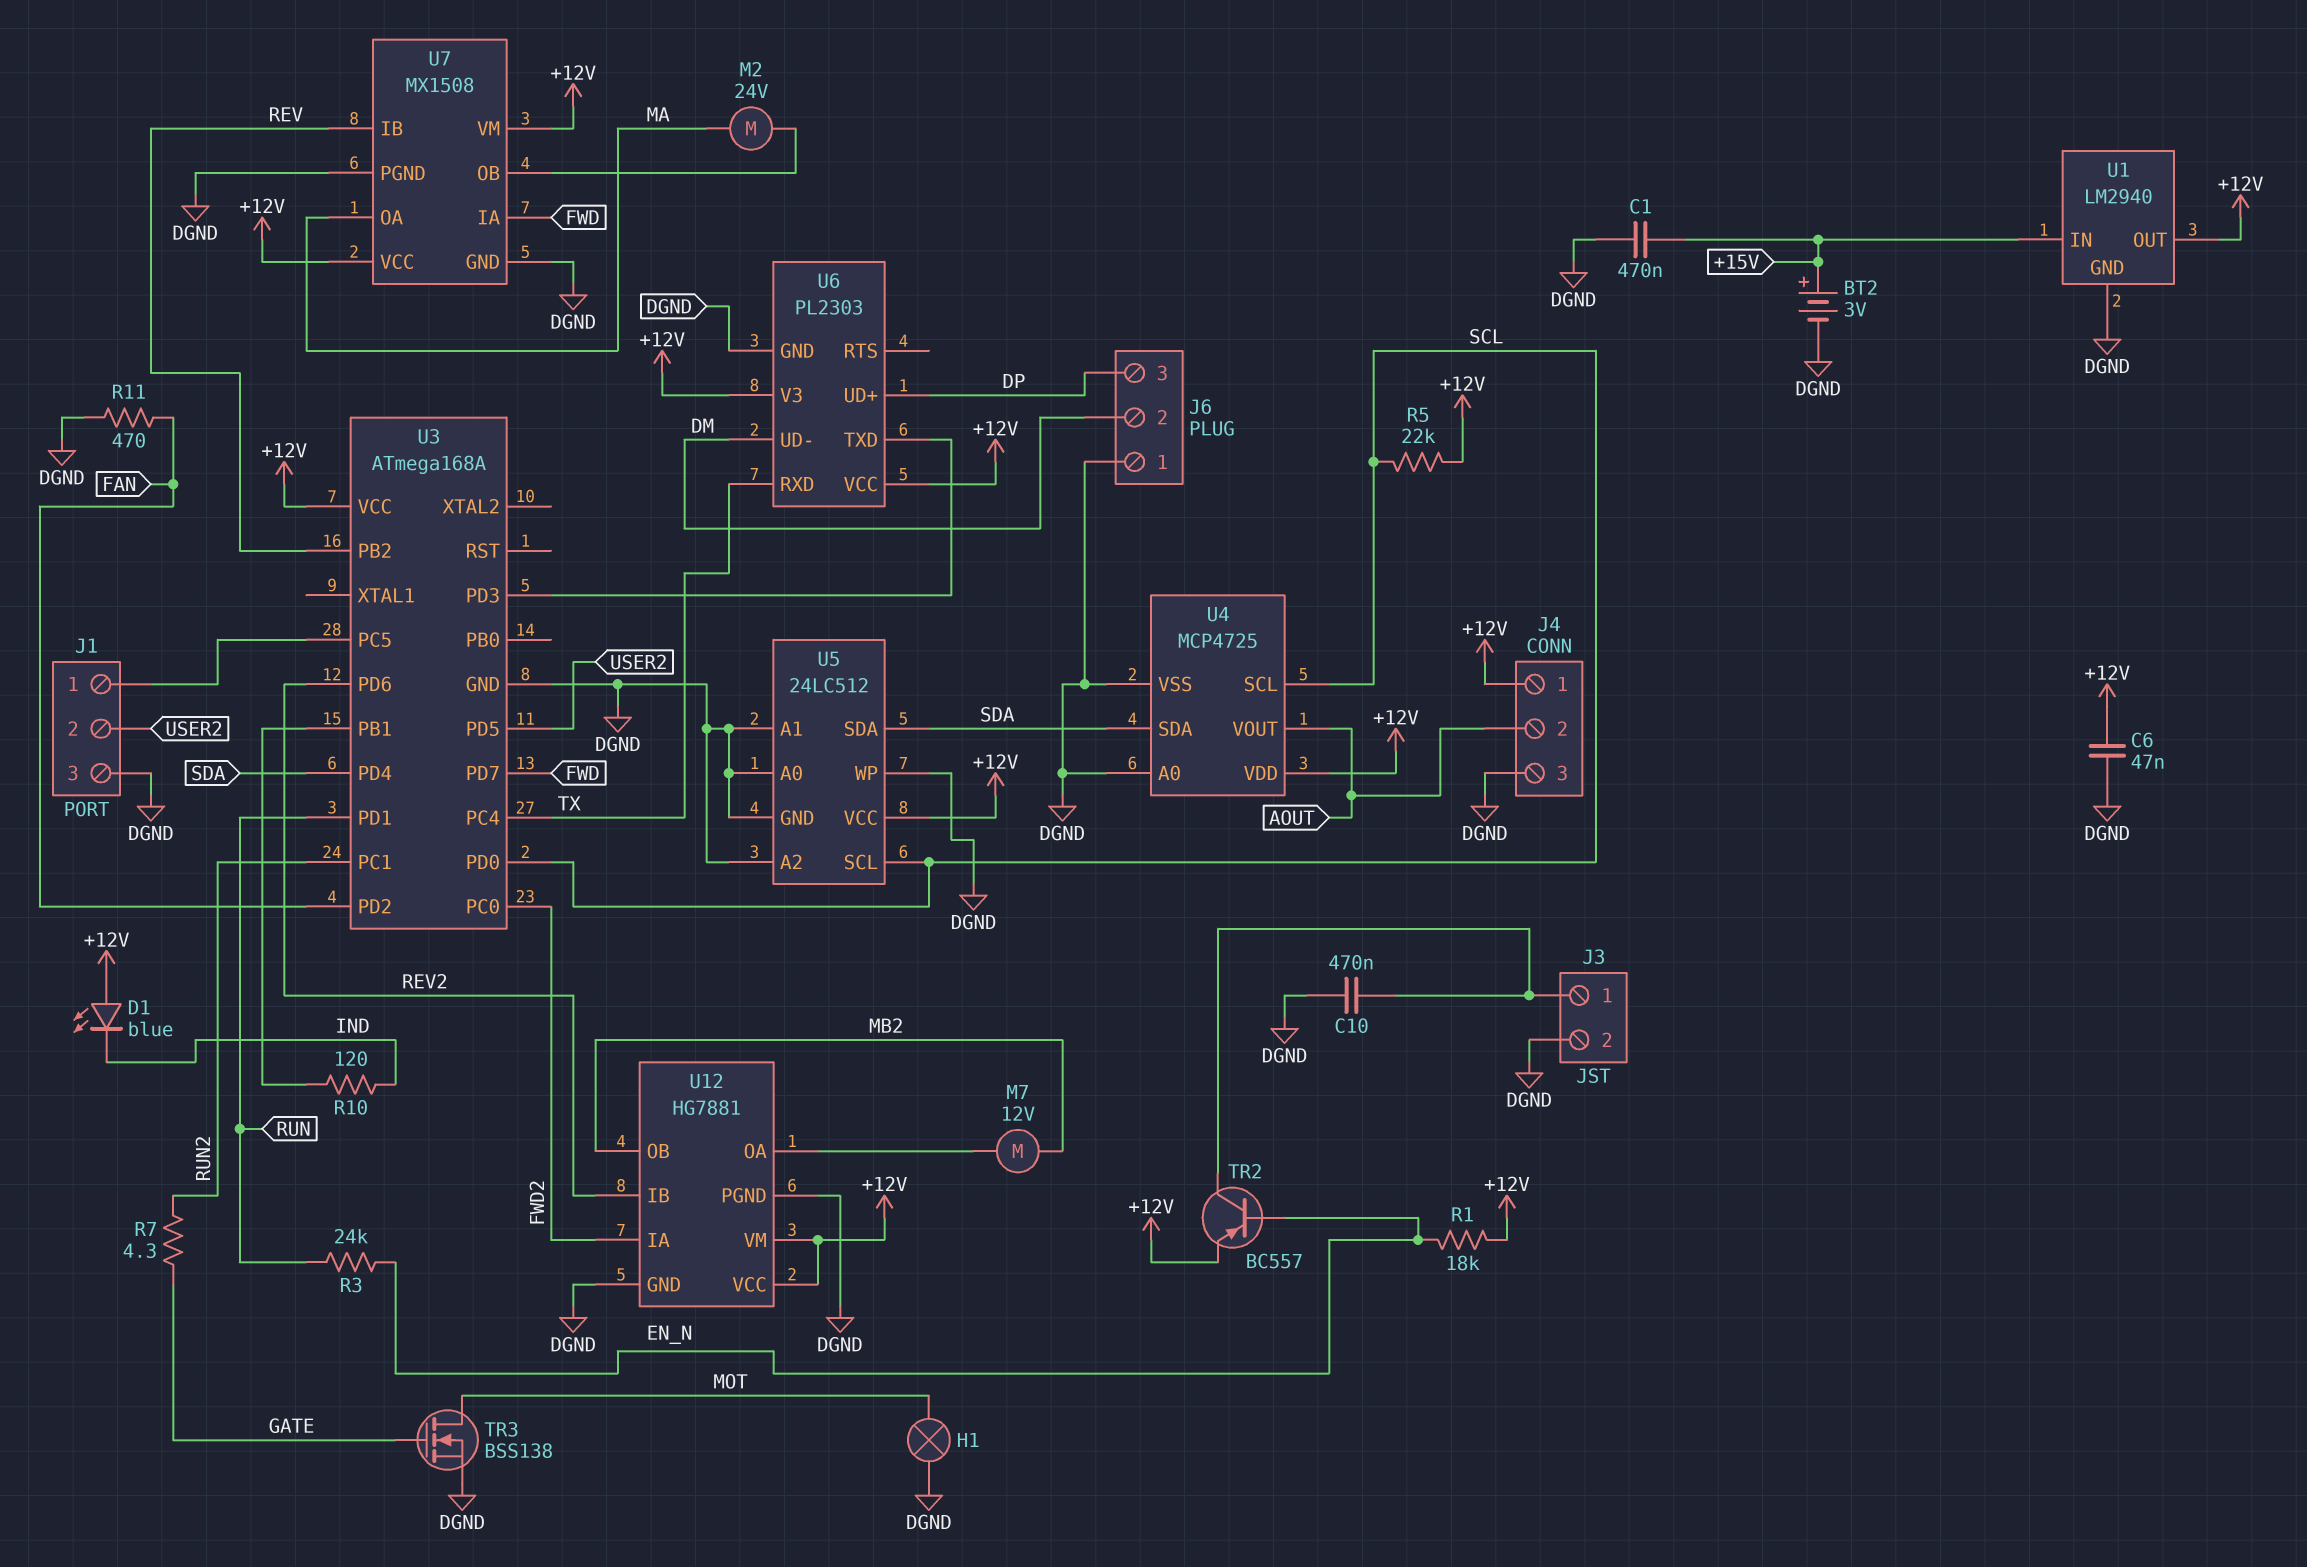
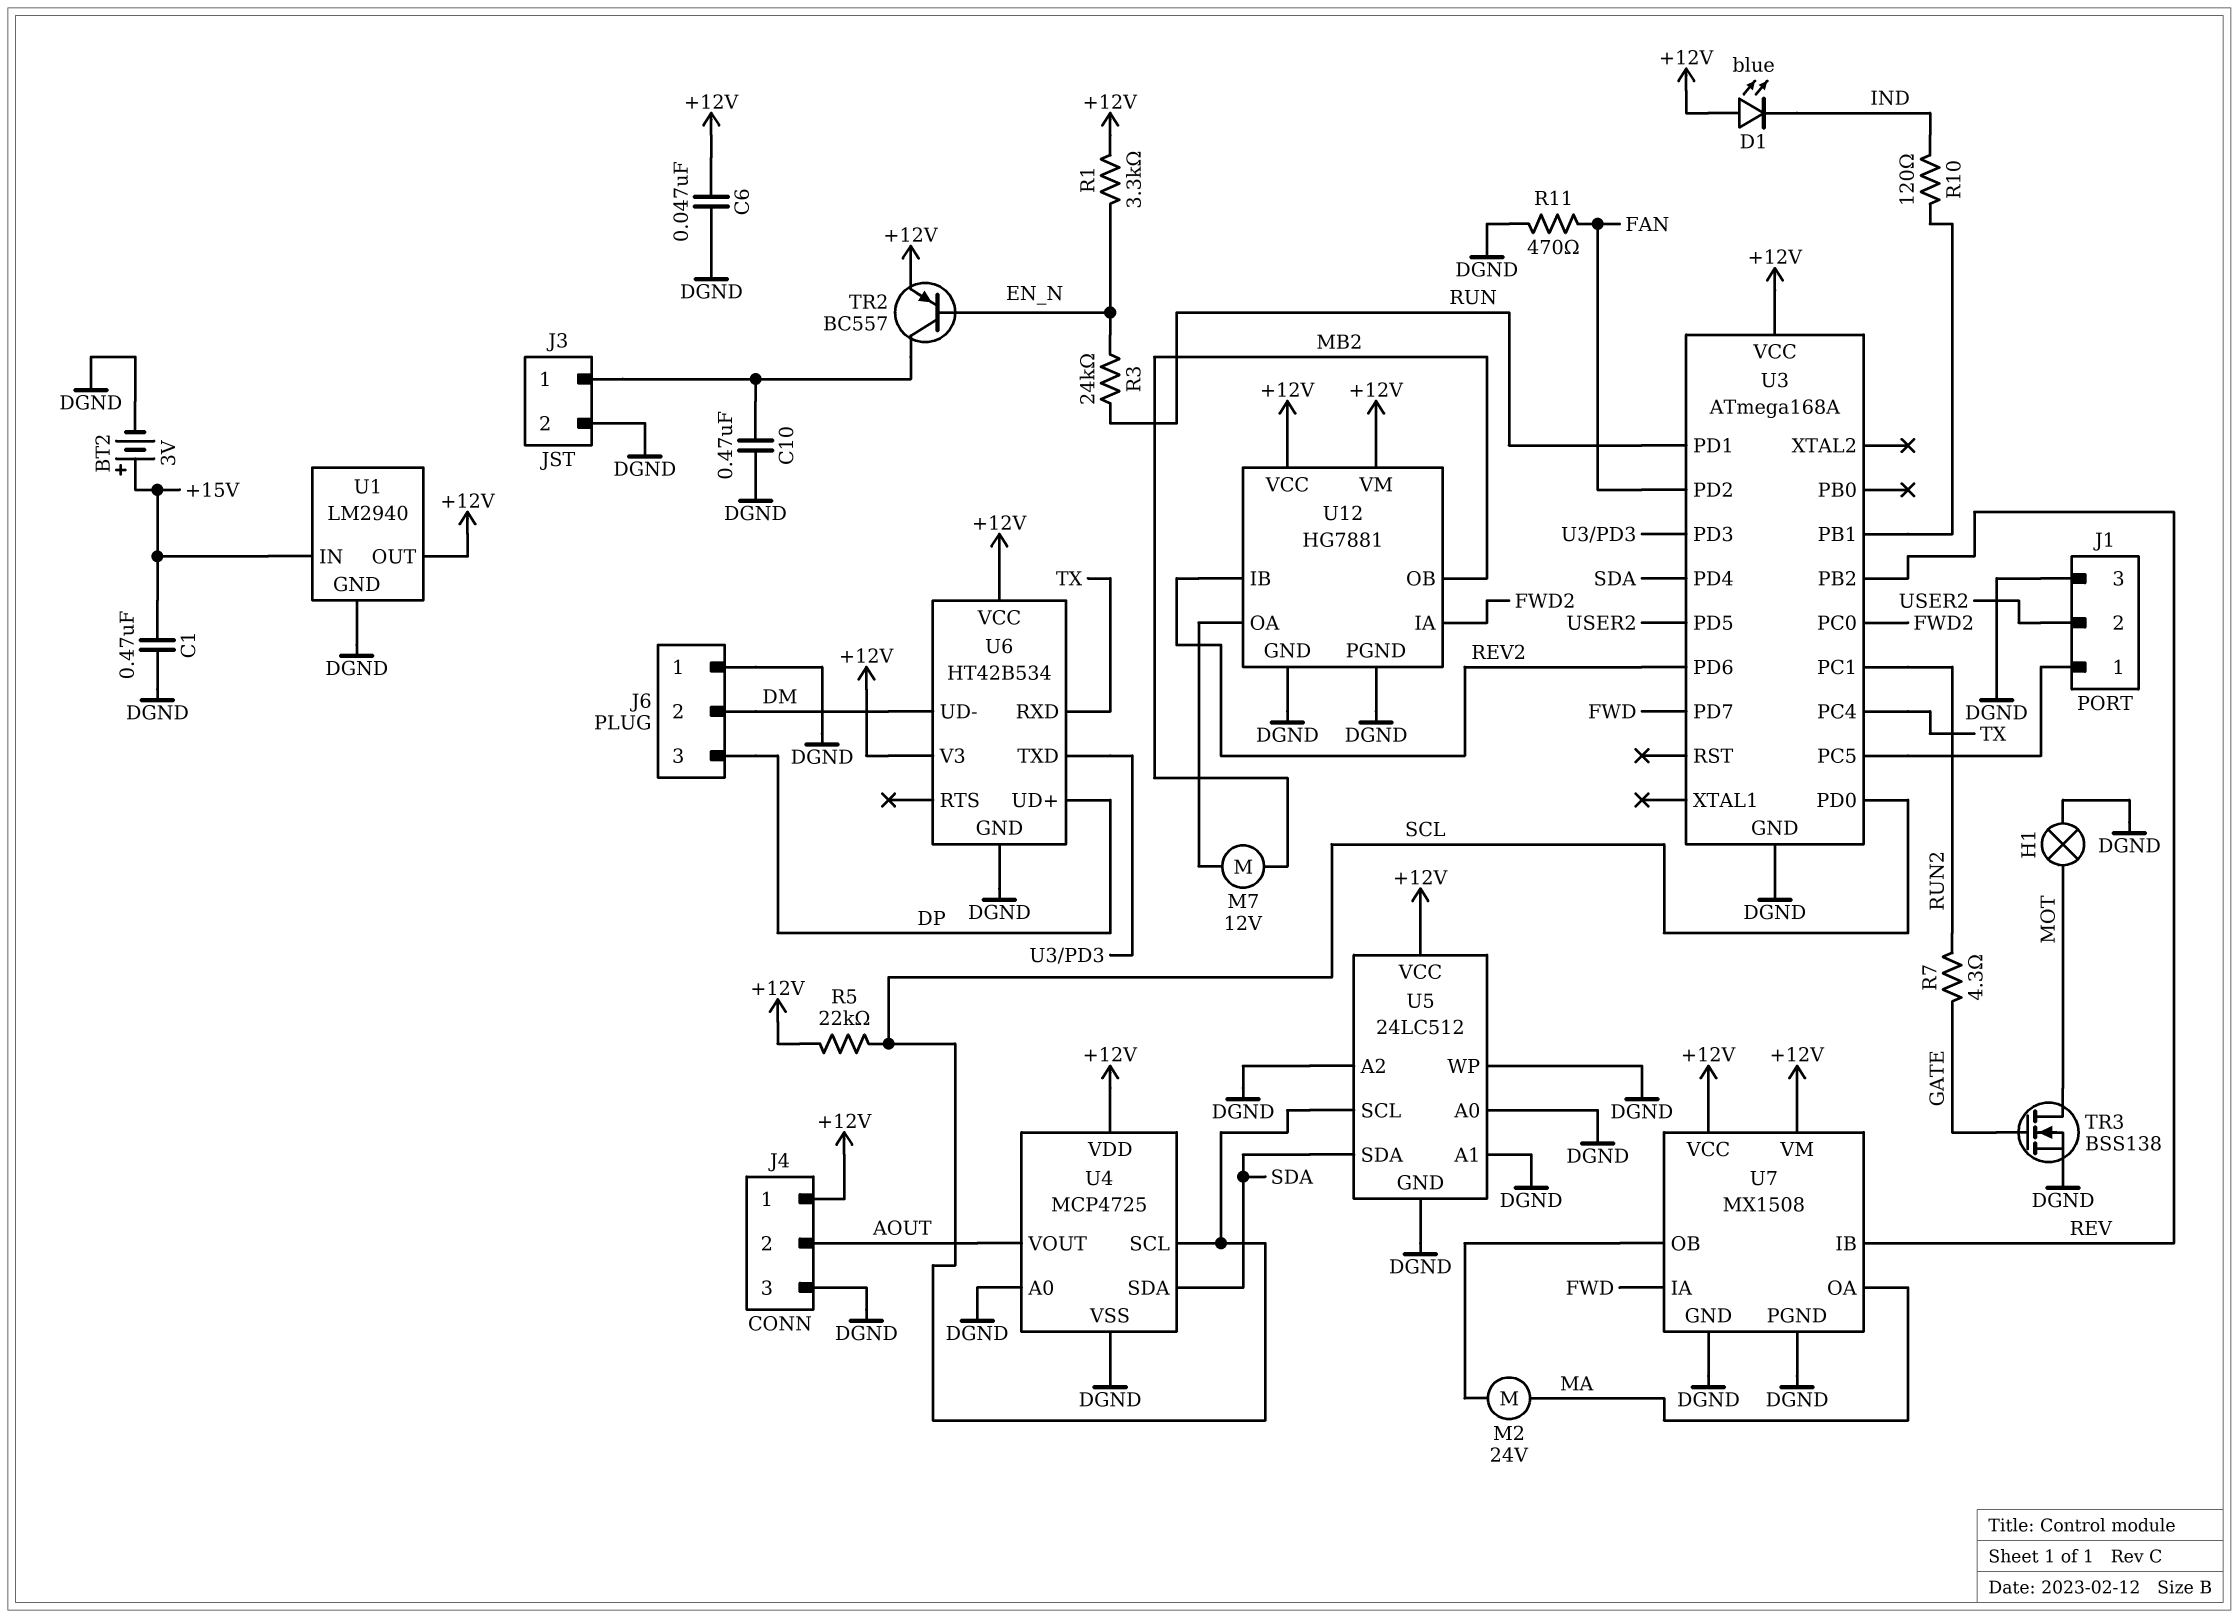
R1: 18k (+12V, EN_N) -> 3.3k (+12V, EN_N)
U6: PL2303 -> HT42B534

